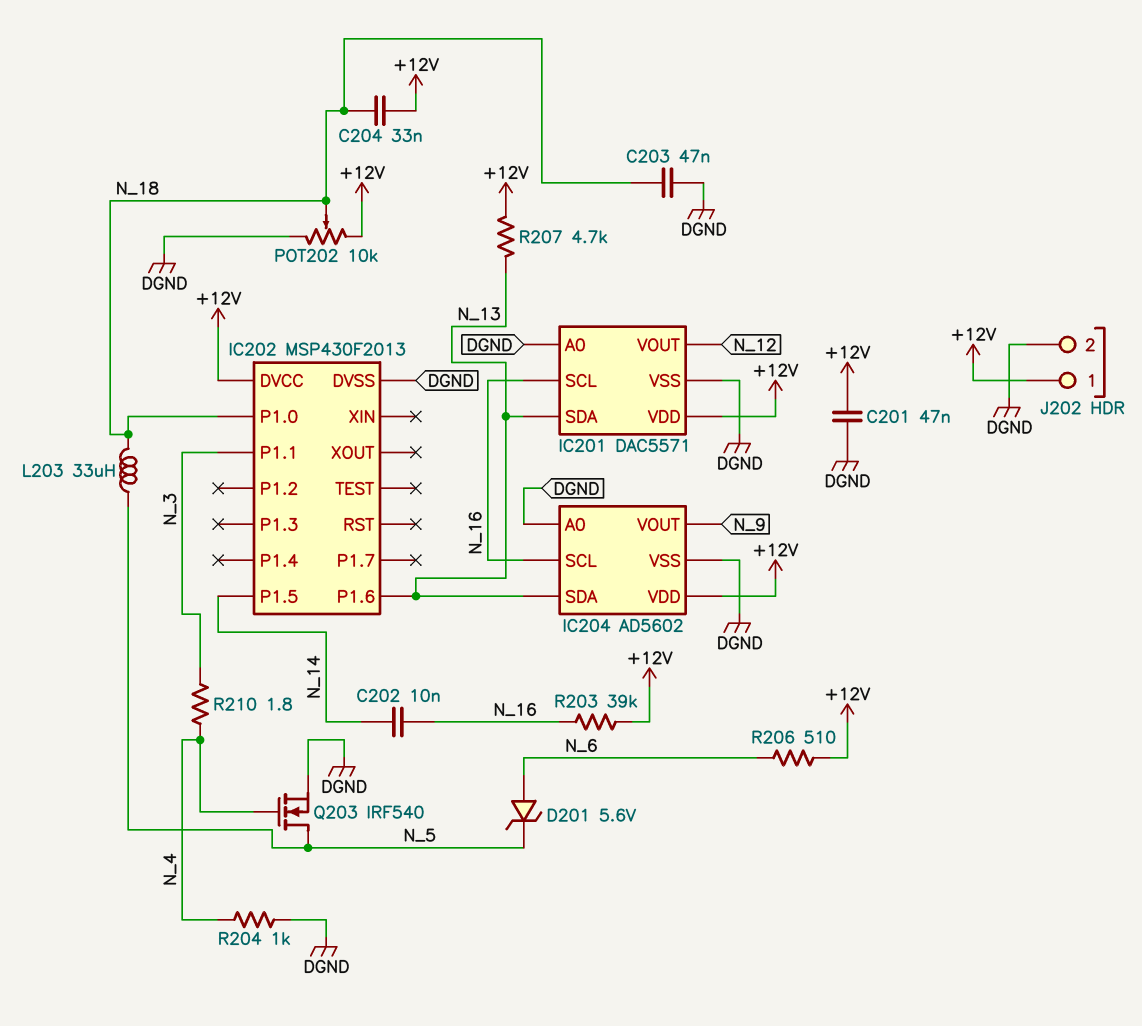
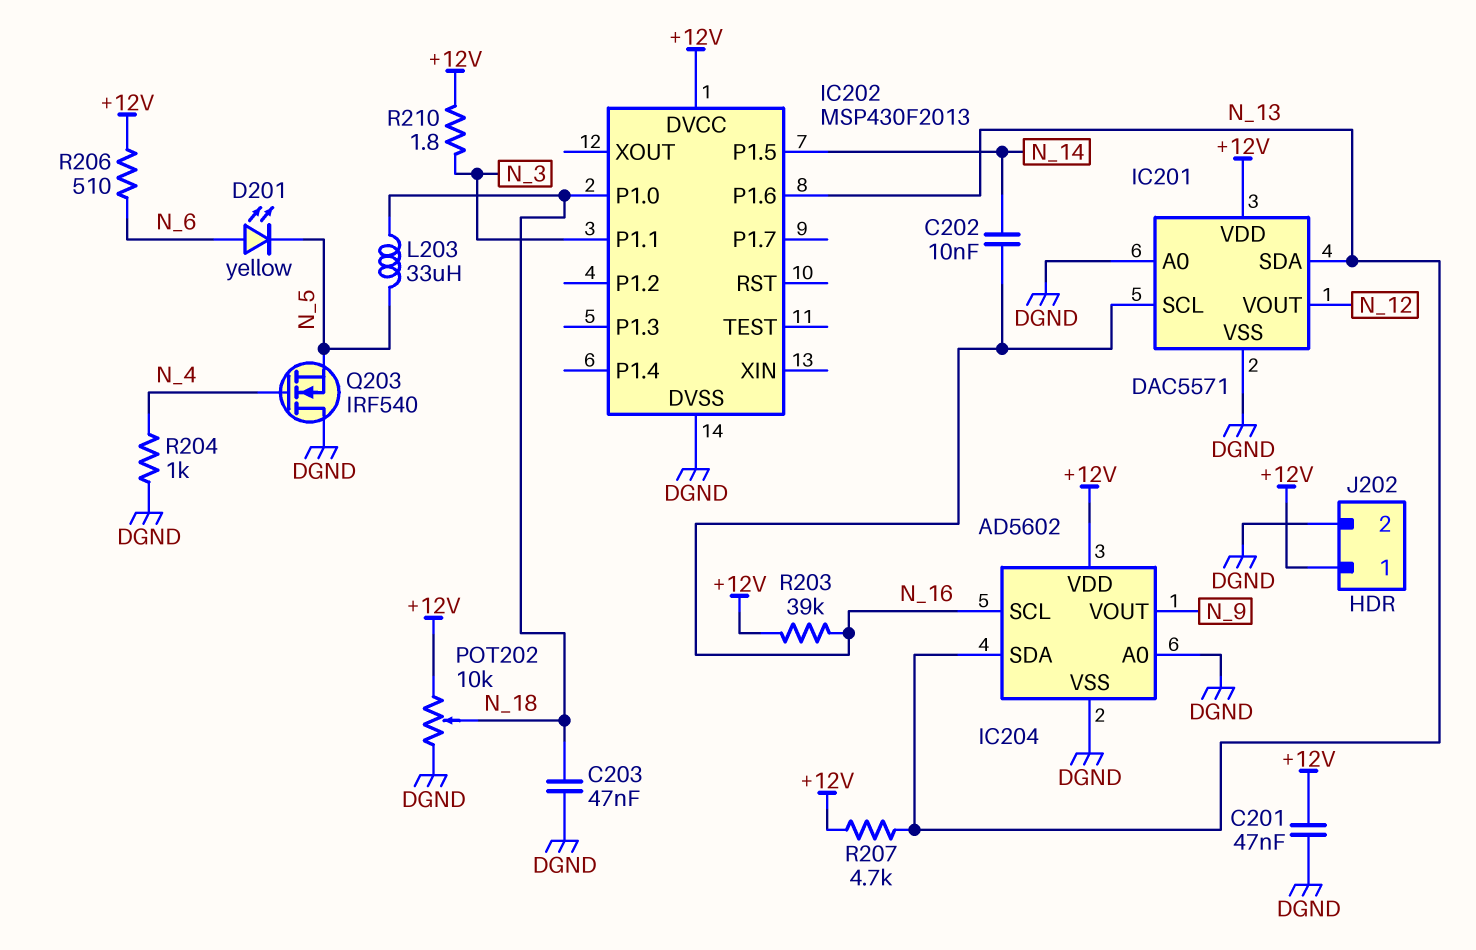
C204: 33nF (+12V, N_18) -> none
D201: zener 5.6V (A N_6, K N_5) -> LED yellow (A N_6, K N_5)
Q203: NMOS IRF540 (G N_4, D N_5, S DGND) -> NMOS IRF540 (G N_4, D DGND, S N_5)
R210: 1.8 (N_3, N_4) -> 1.8 (+12V, N_3)

